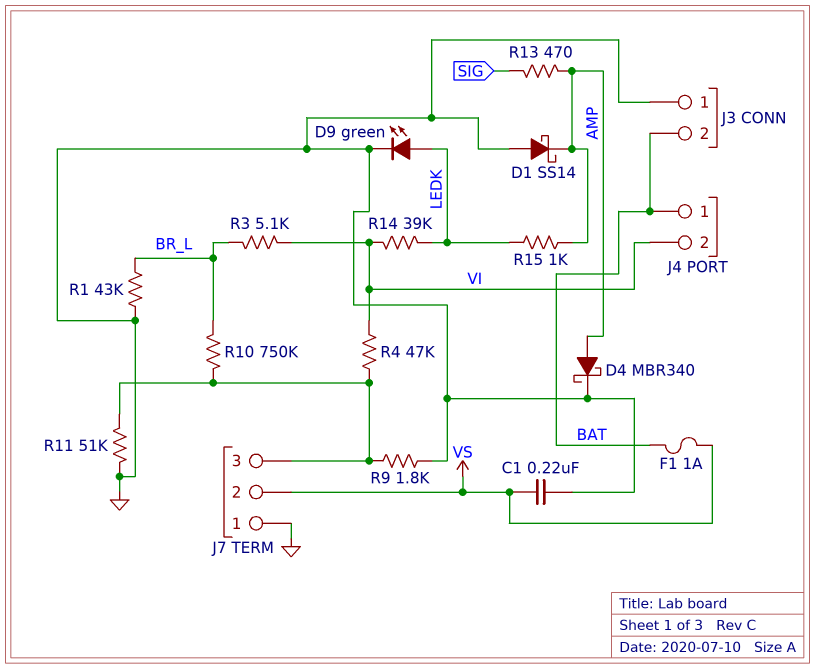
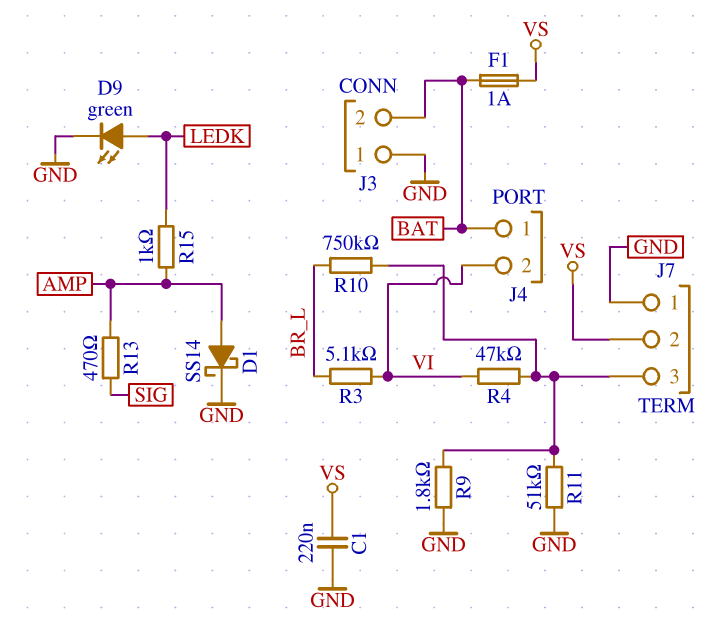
D1: schottky SS14 (A GND, K AMP) -> schottky SS14 (A AMP, K GND)
D4: schottky MBR340 (A AMP, K GND) -> none
R1: 43k (BR_L, GND) -> none
R14: 39k (LEDK, VI) -> none

